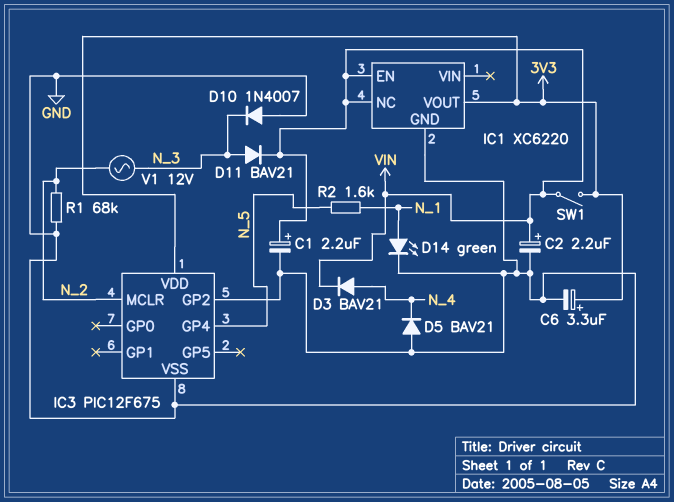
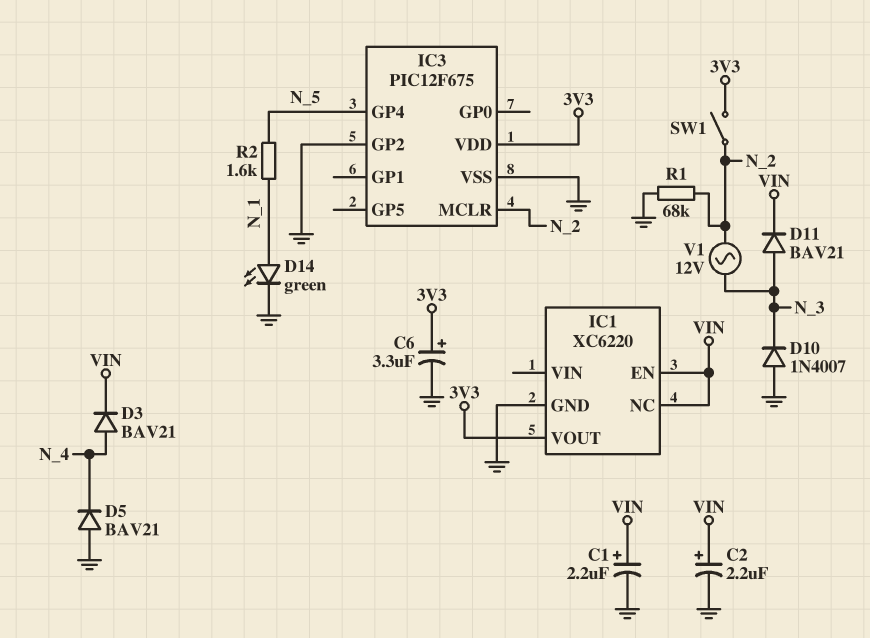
SW1: switch (3V3, VIN) -> switch (3V3, N_2)

